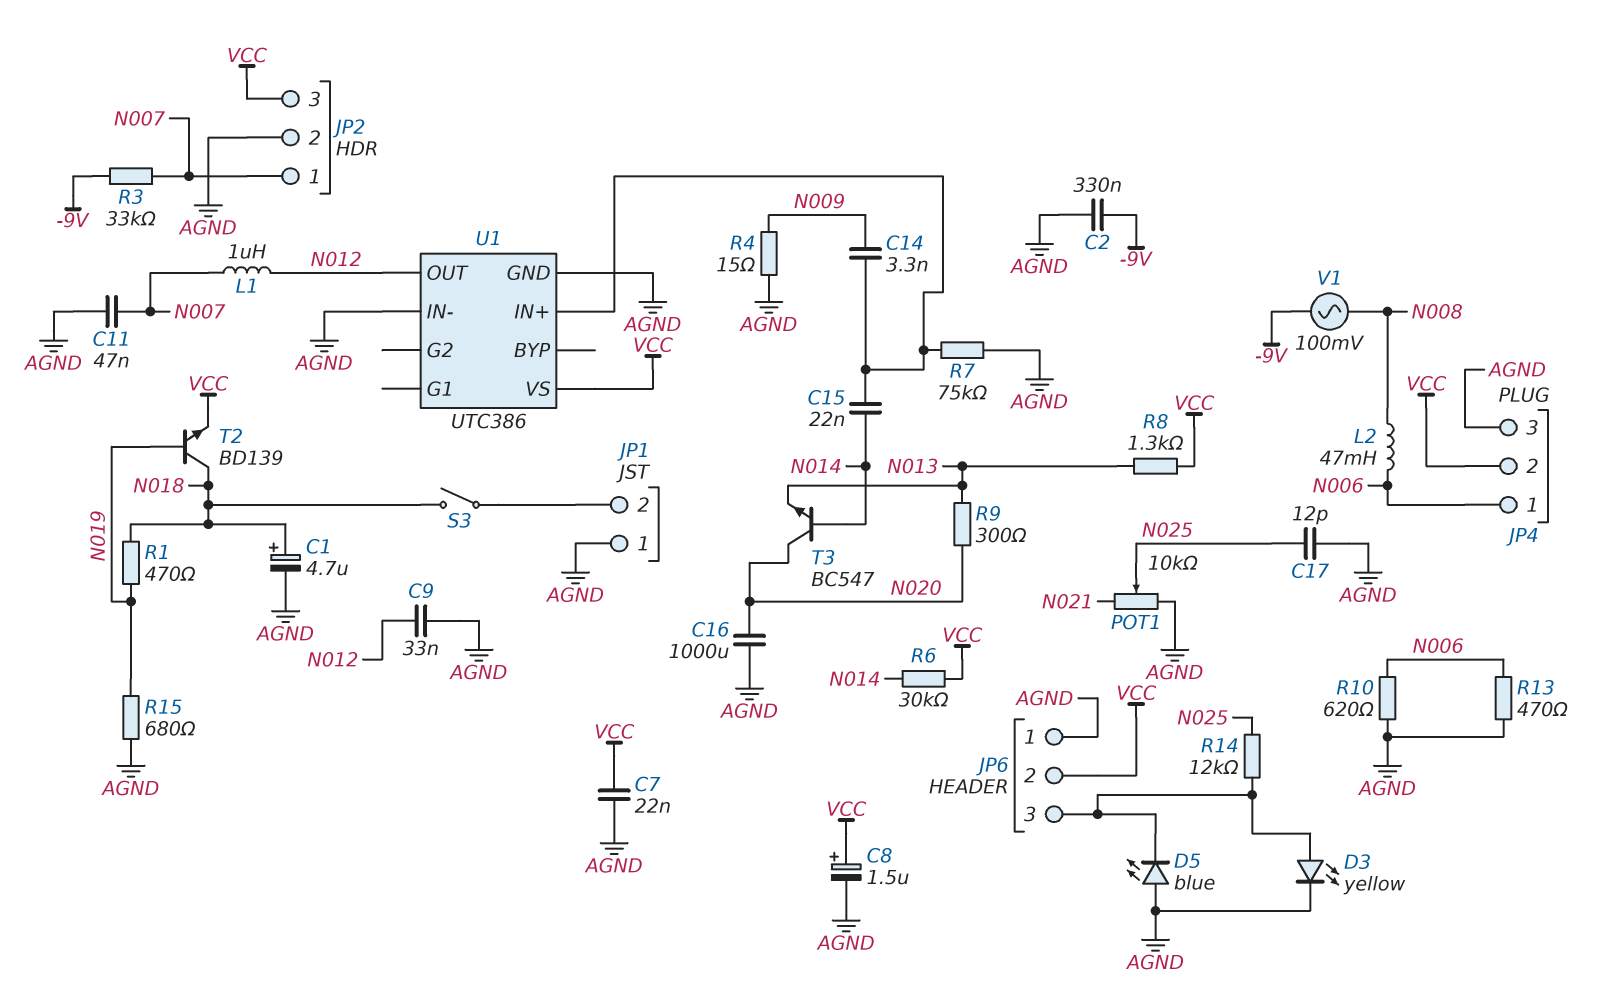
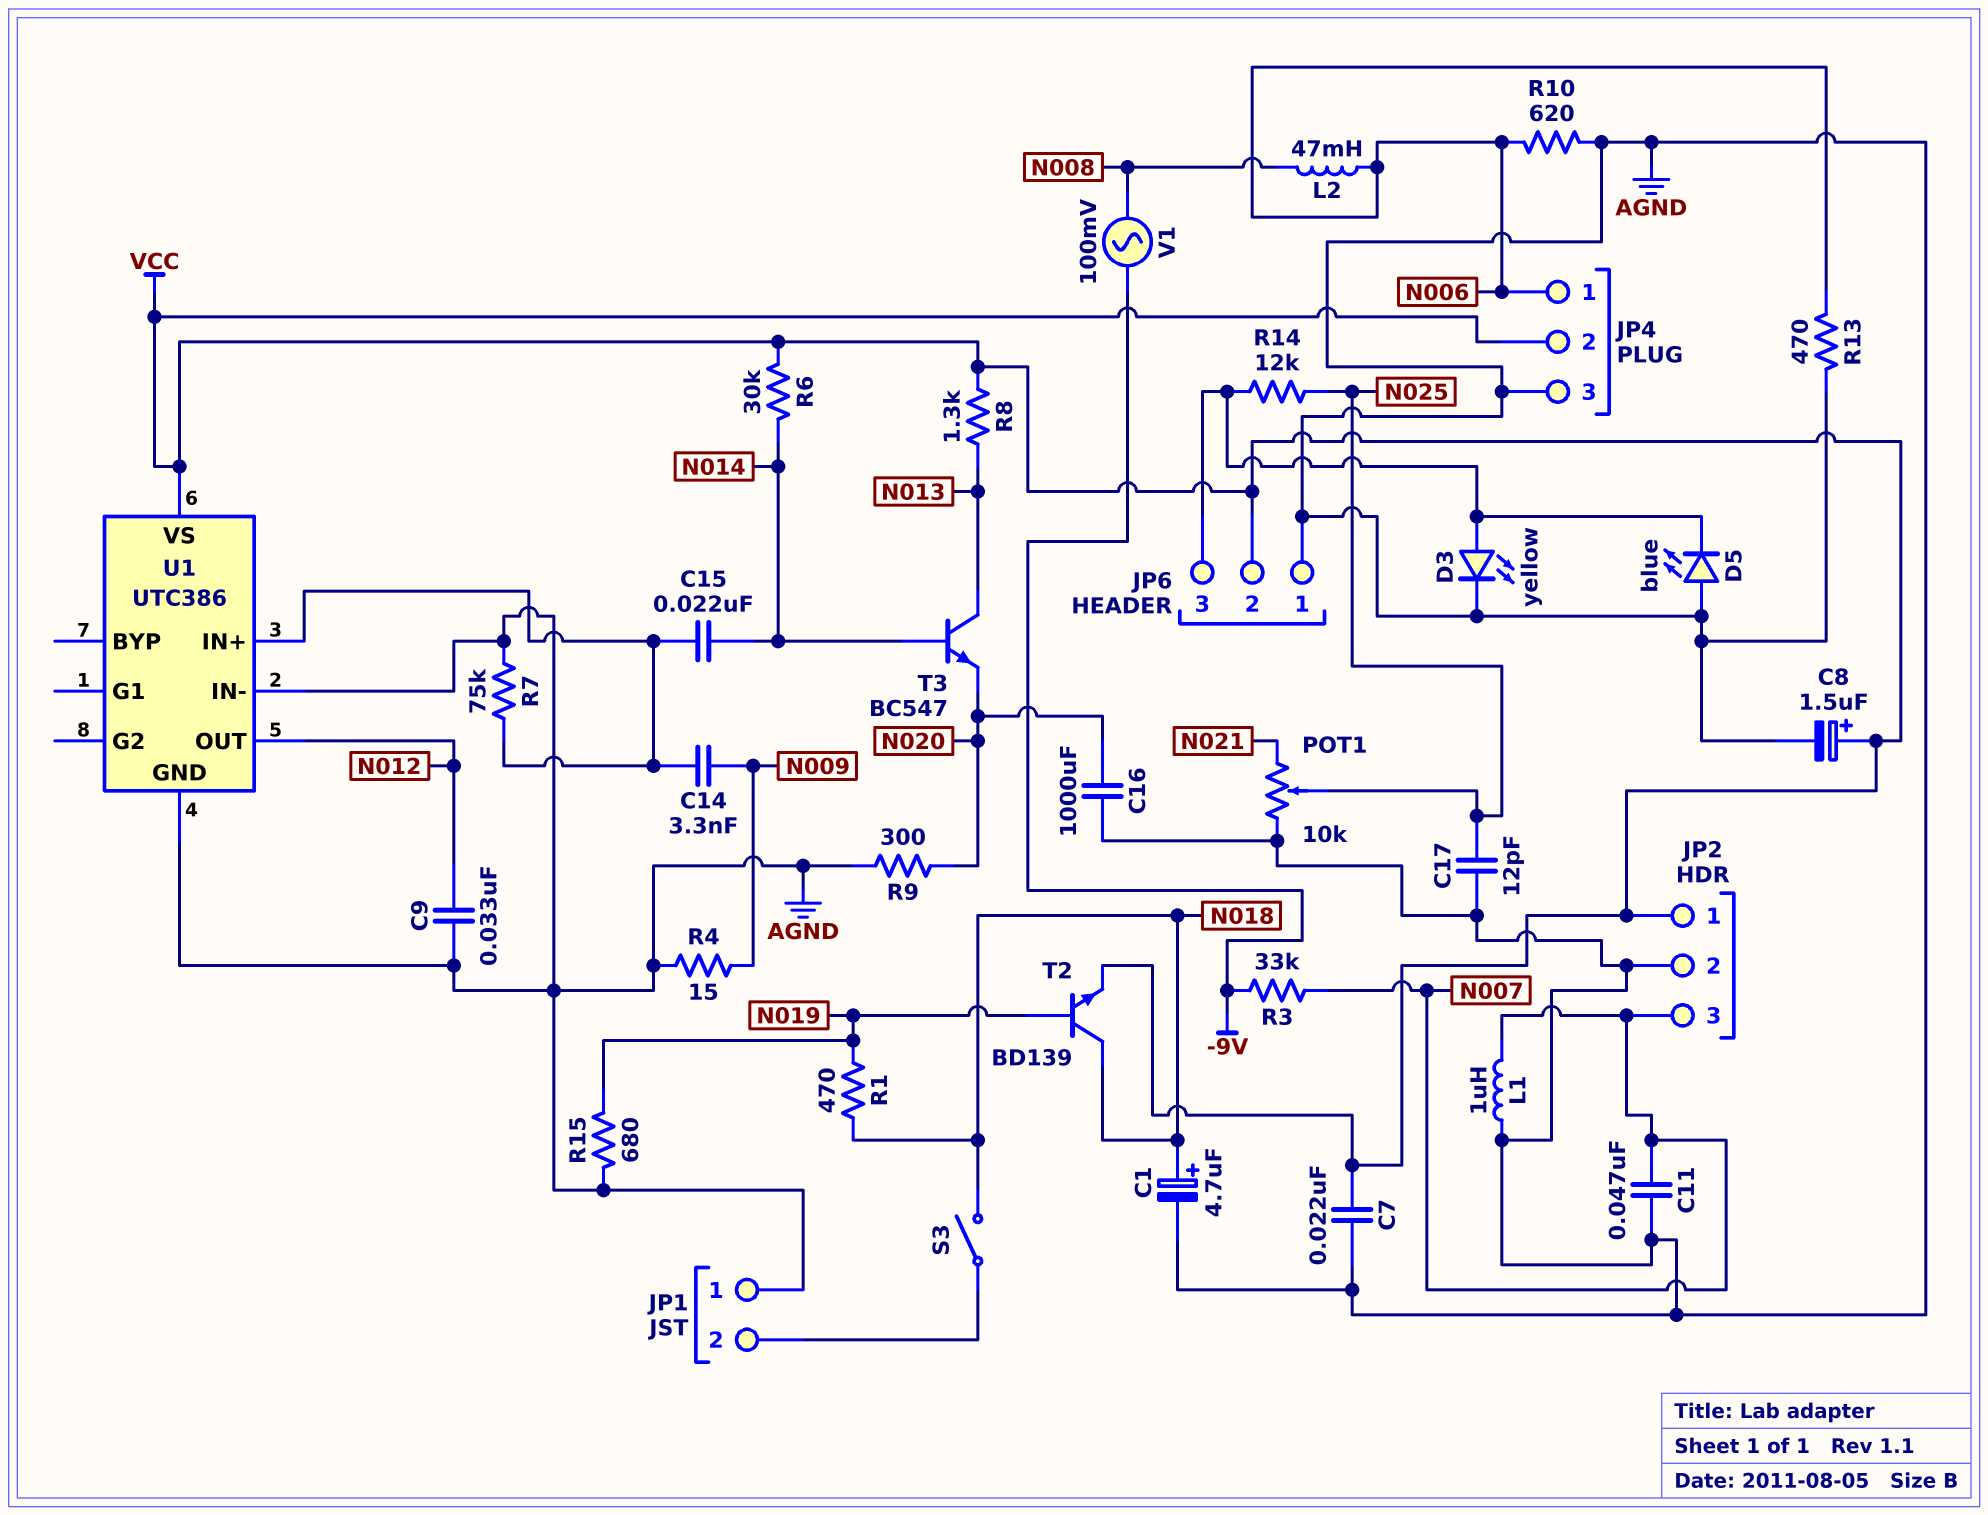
C2: 330nF (-9V, AGND) -> none
JP2 pin 1: N007 -> VCC
JP2 pin 3: VCC -> N007
L1: 1uH (N007, N012) -> 1uH (AGND, N007)
R9: 300 (N013, N020) -> 300 (AGND, N020)
T3: NPN BC547 (B N014, C N020, E N013) -> NPN BC547 (B N014, C N013, E N020)

